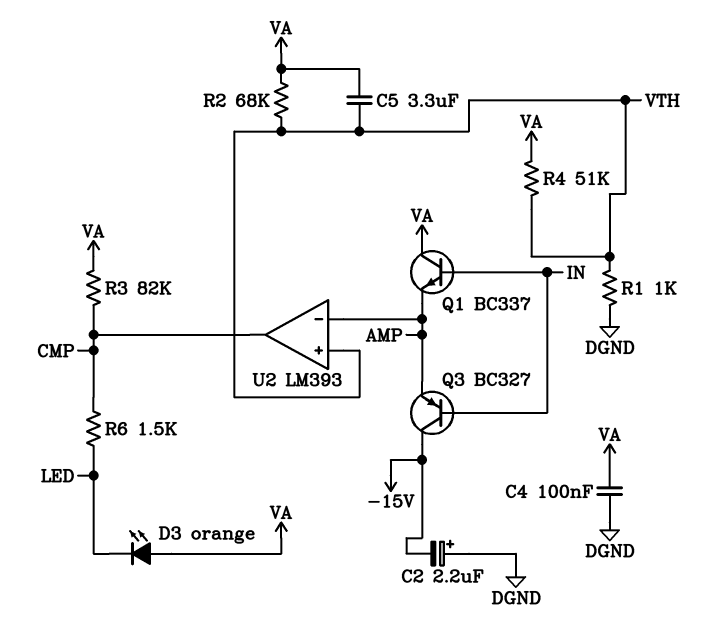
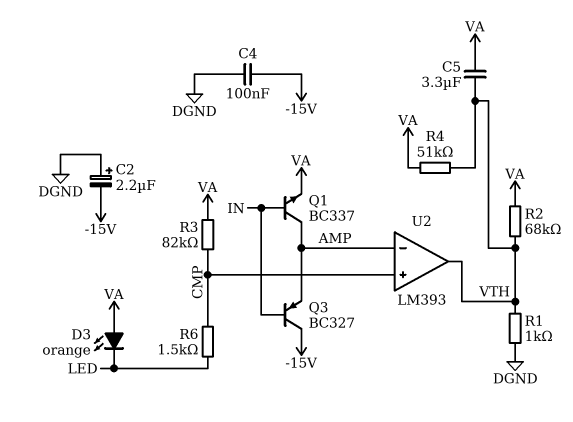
C4: 100nF (DGND, VA) -> 100nF (-15V, DGND)
Q1: NPN BC337 (B IN, C VA, E AMP) -> NPN BC337 (B IN, C AMP, E VA)
U2 pin in+: VTH -> CMP
U2 pin out: CMP -> VTH

